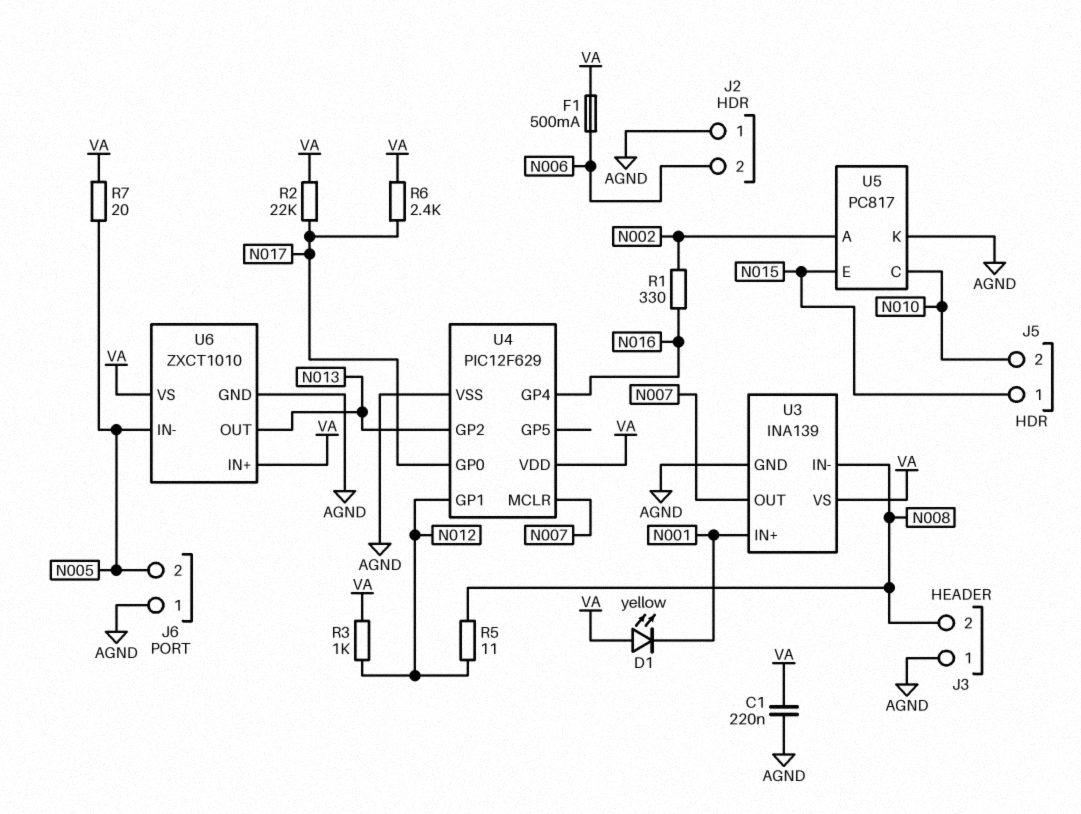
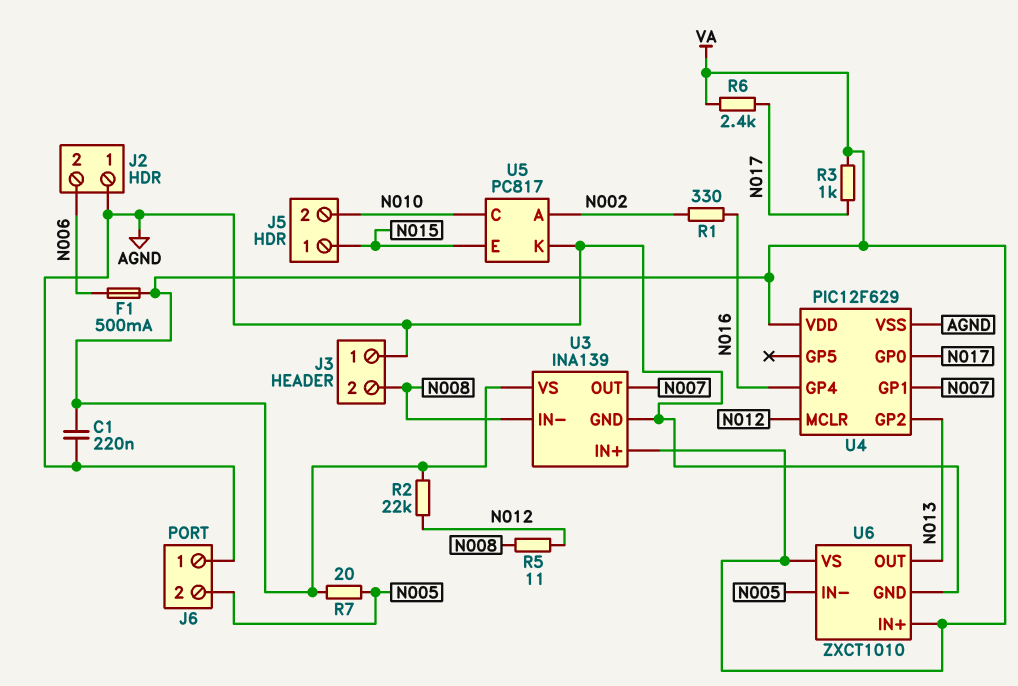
D1: LED yellow (A VA, K N001) -> none
R2: 22k (N017, VA) -> 22k (N012, VA)
R3: 1k (N012, VA) -> 1k (N017, VA)
U3 pin IN+: N001 -> VA
U4 pin GP1: N012 -> N007
U4 pin MCLR: N007 -> N012

